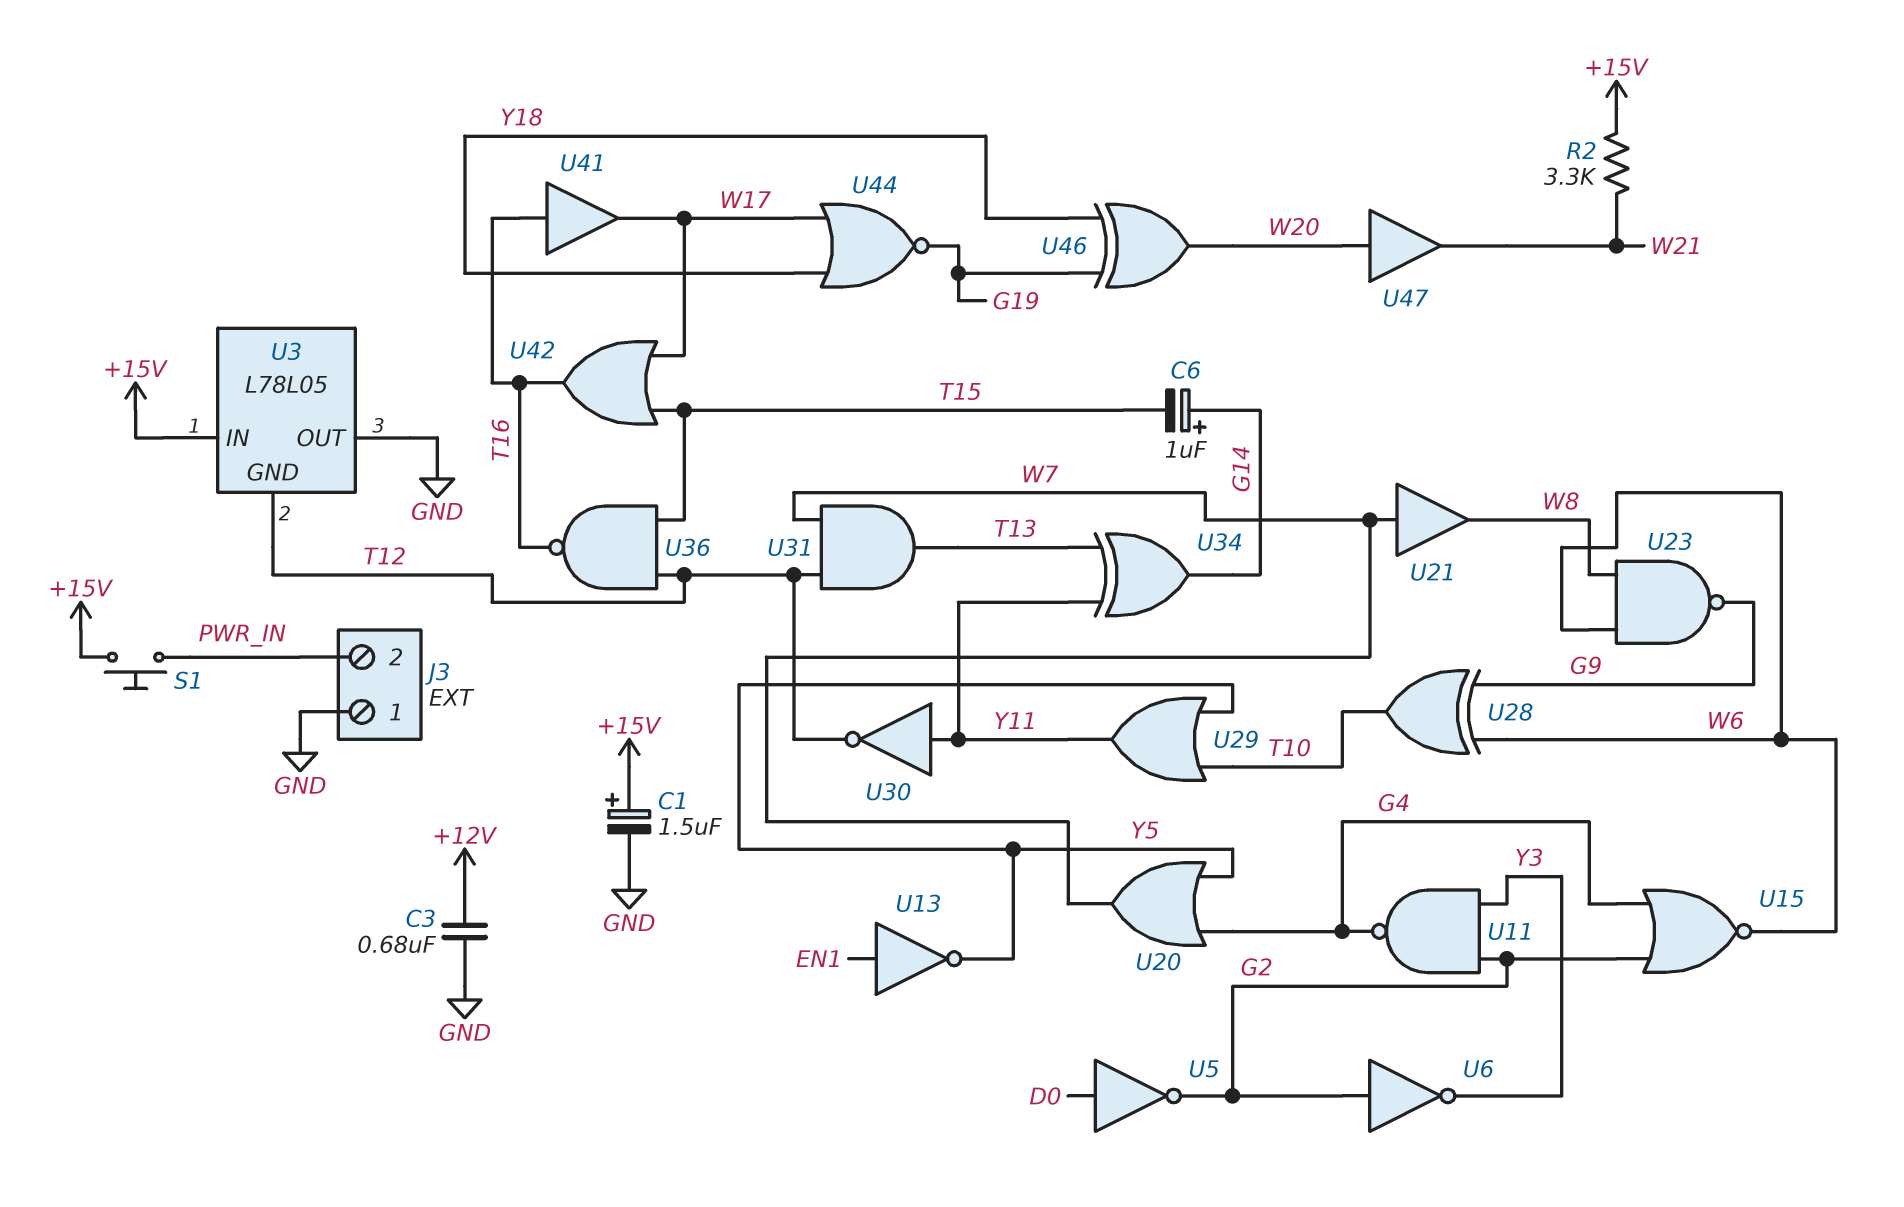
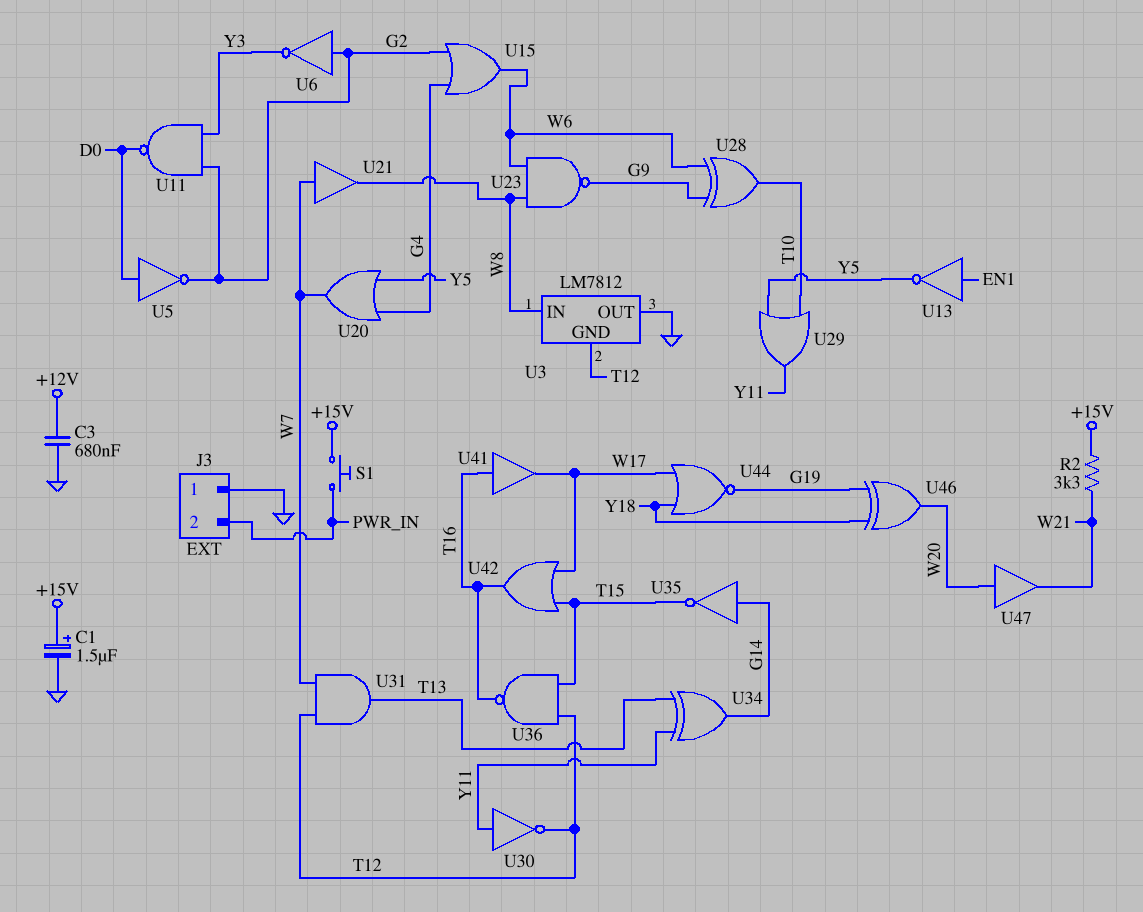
C6: 1uF (plus G14, minus T15) -> none
U3: L78L05 -> LM7812
U3 pin IN: +15V -> W8
U11: NAND (in G2, in Y3, out G4) -> NAND (in G2, in Y3, out D0)
U15: NOR (in G2, in G4, out W6) -> OR (in G2, in G4, out W6)
U35: none -> NOT (in G14, out T15)

